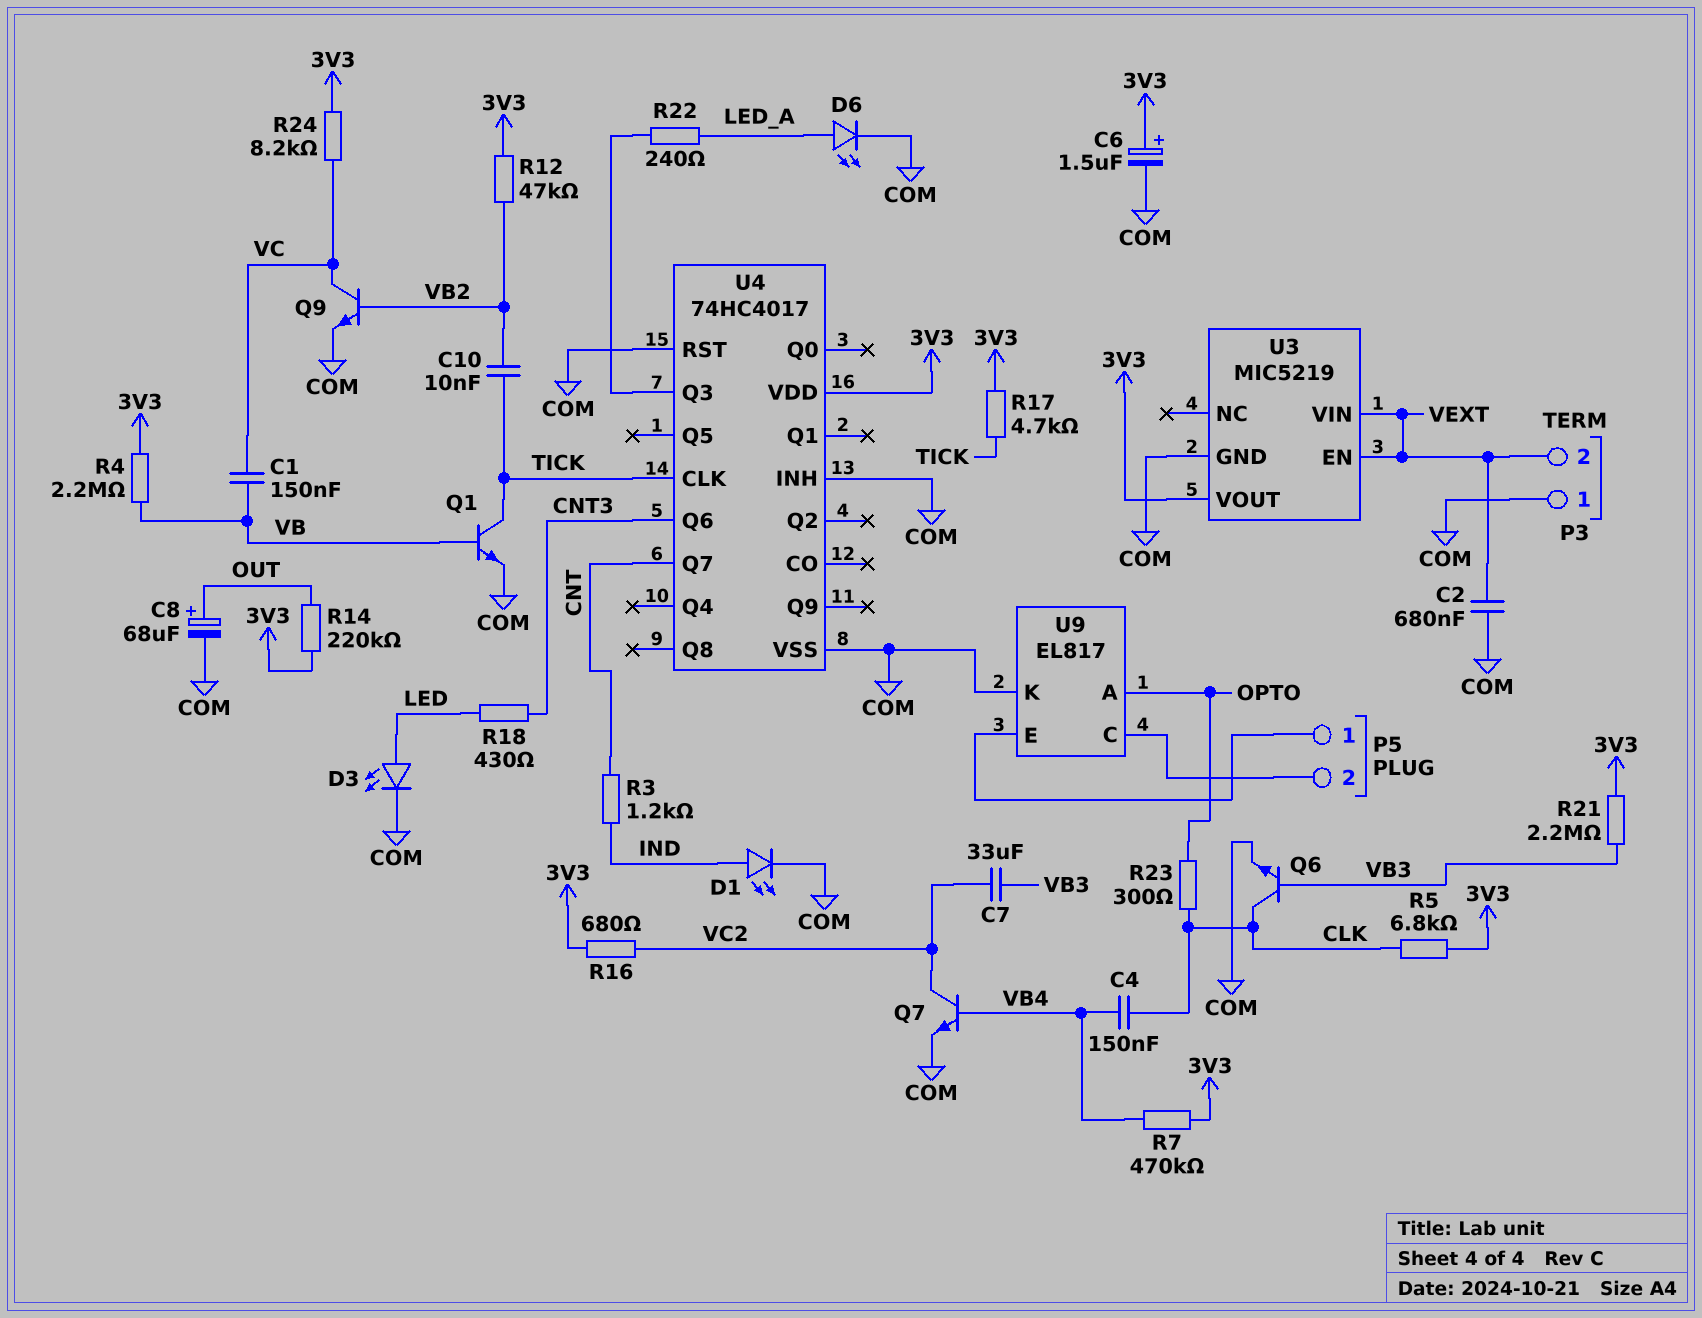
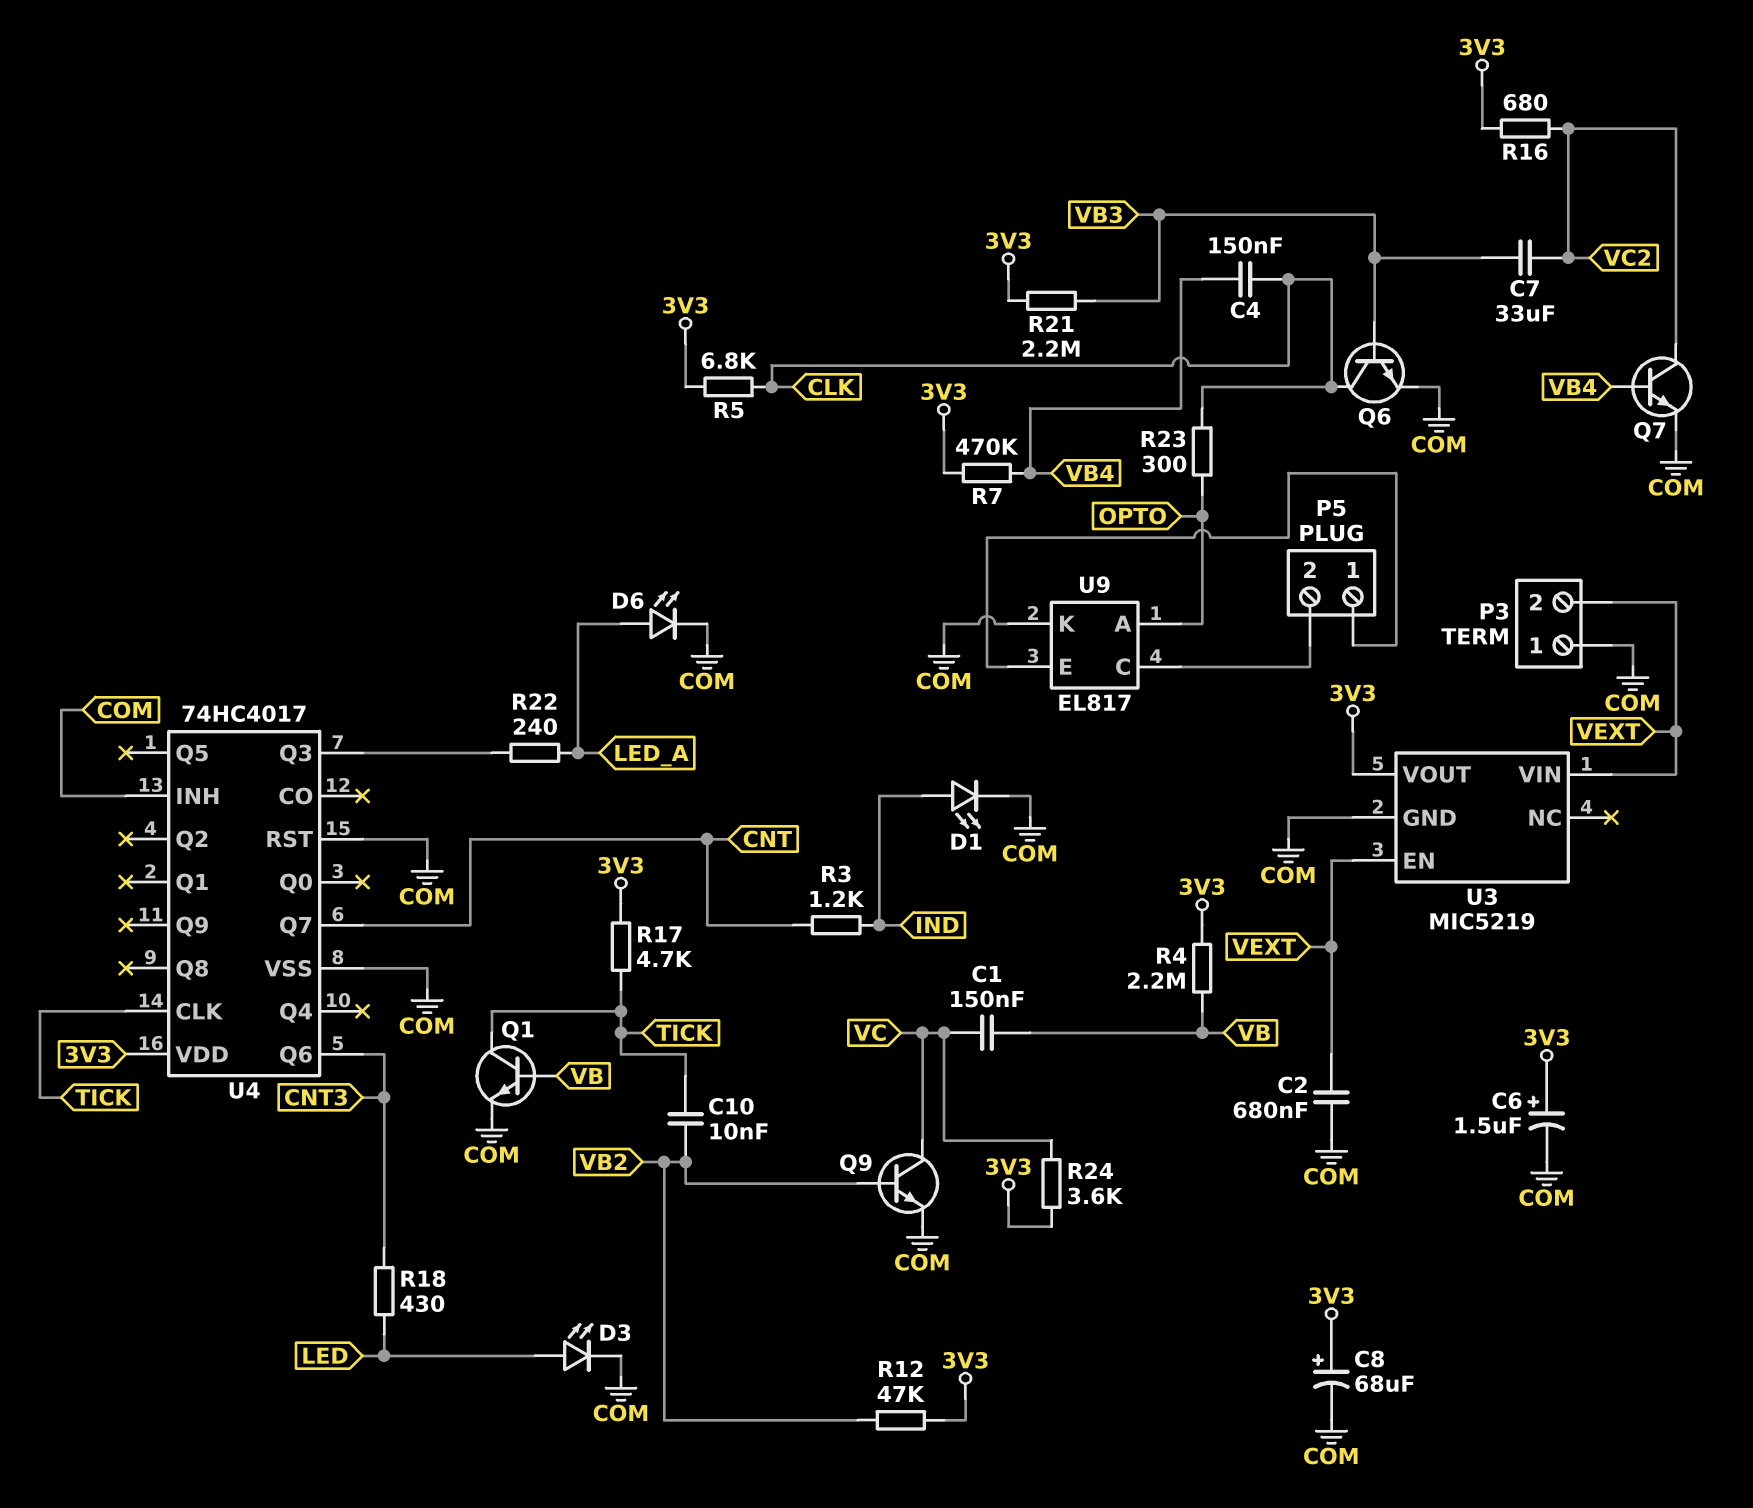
C8: 68uF (plus OUT, minus COM) -> 68uF (plus 3V3, minus COM)
R14: 220k (3V3, OUT) -> none
R24: 8.2k (3V3, VC) -> 3.6k (3V3, VC)

